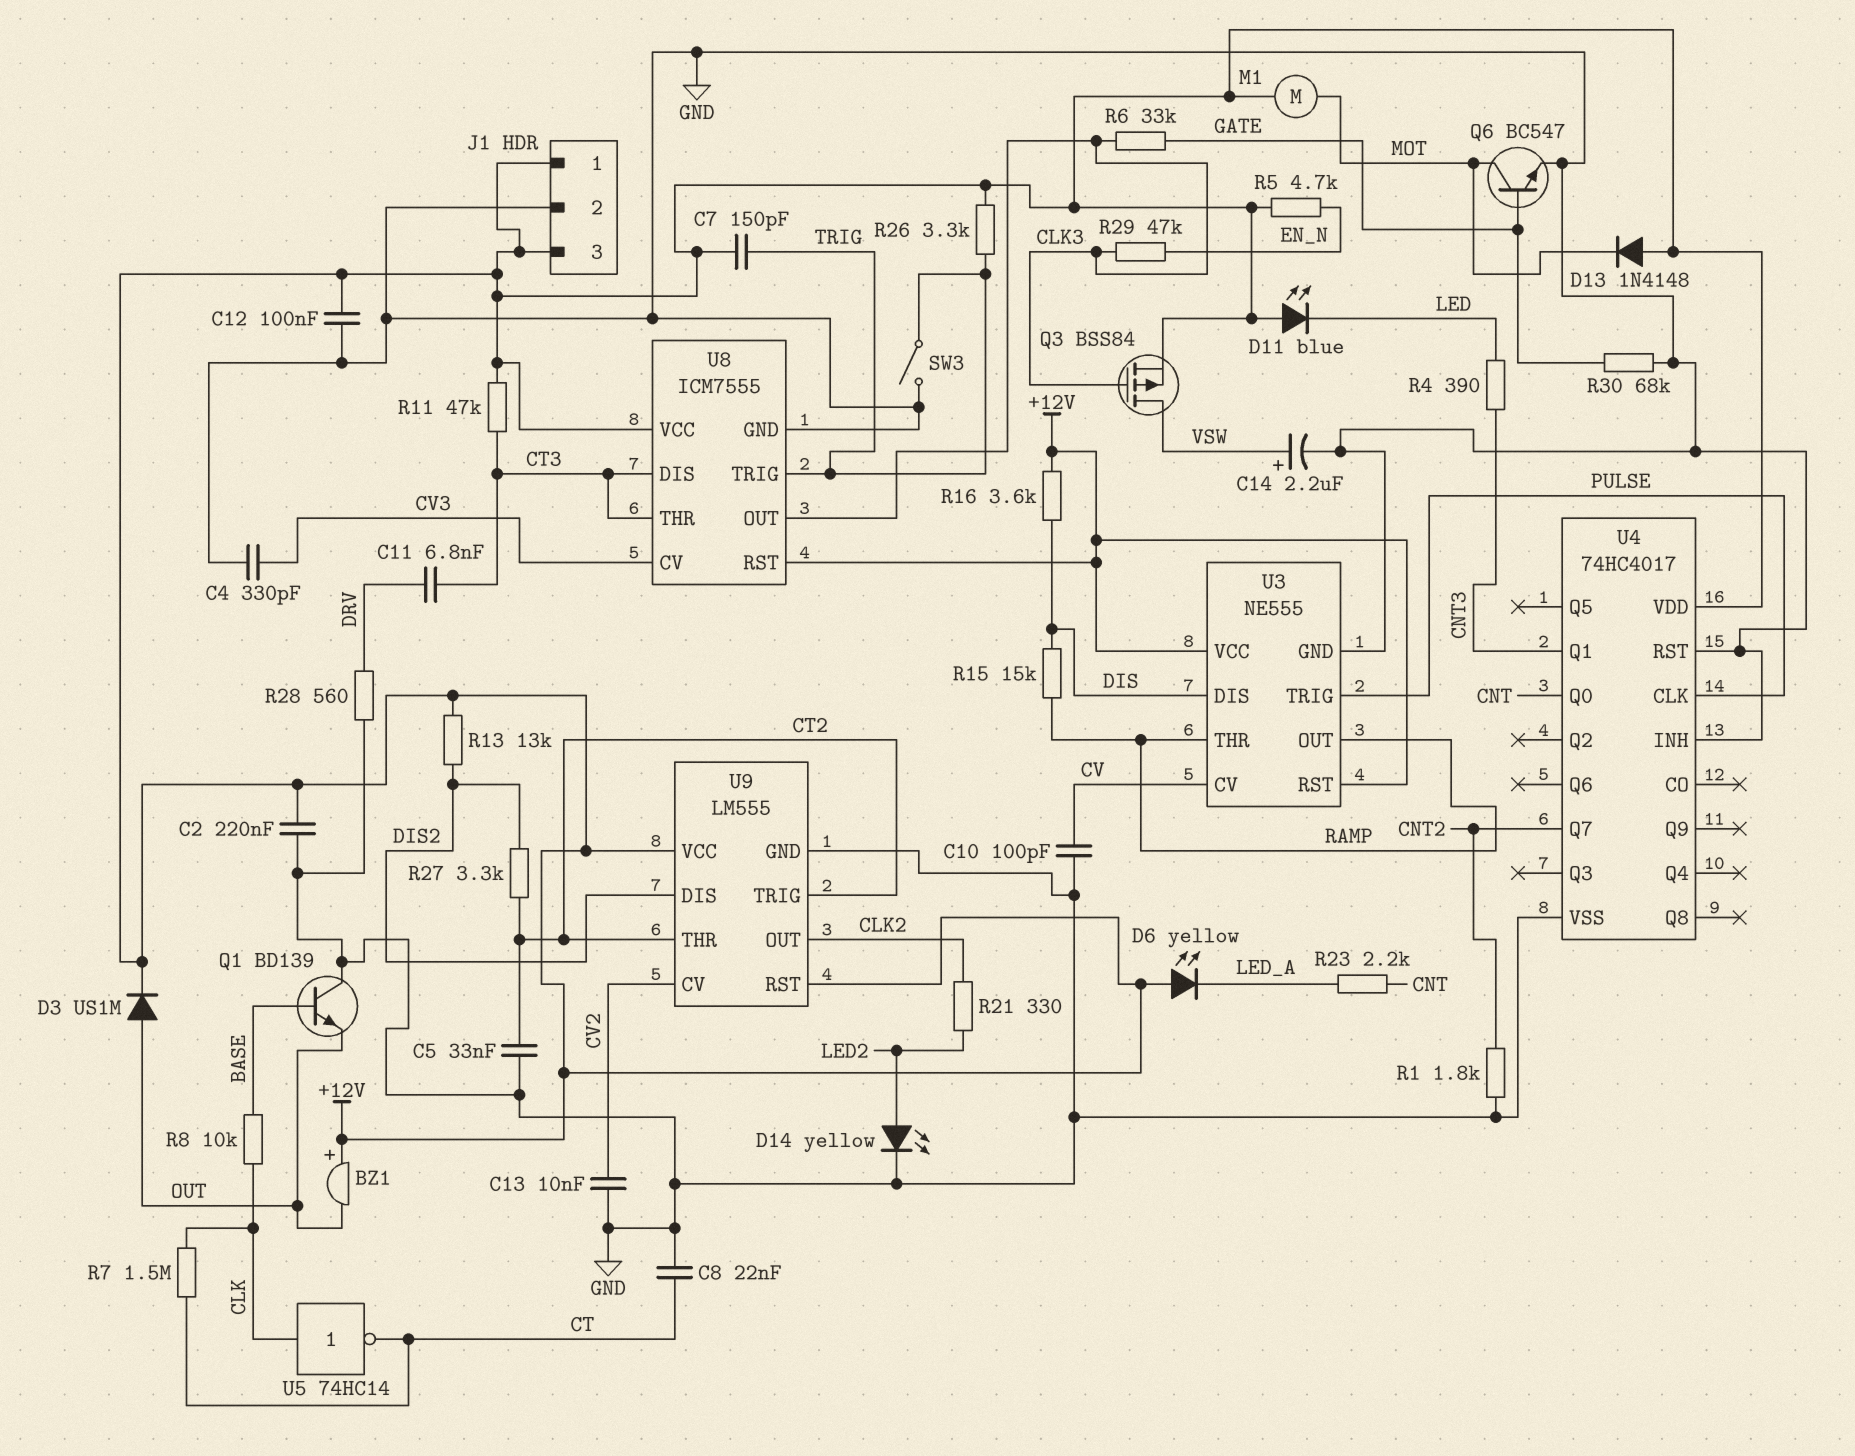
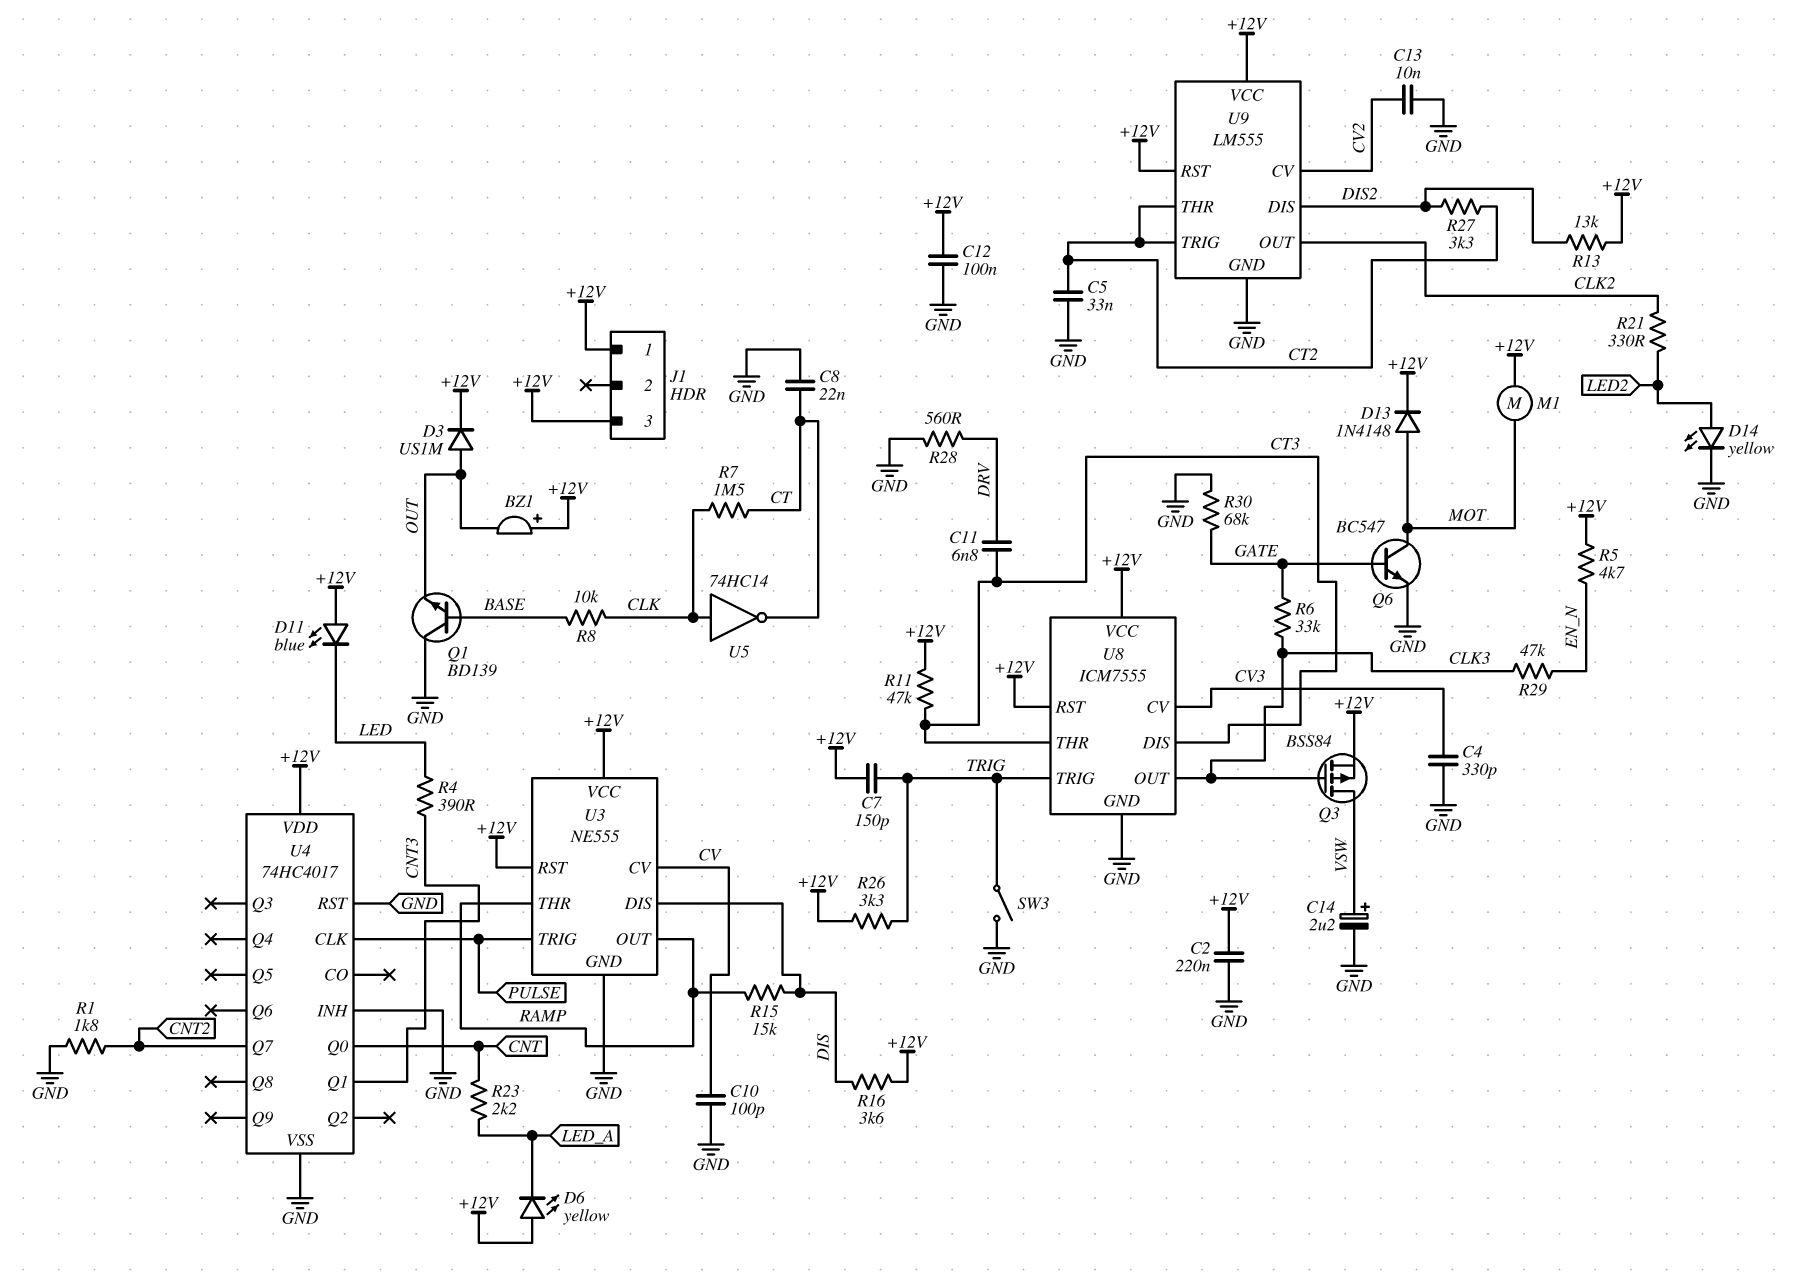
D13: diode 1N4148 (A +12V, K MOT) -> diode 1N4148 (A MOT, K +12V)
J1 pin 2: GND -> none

